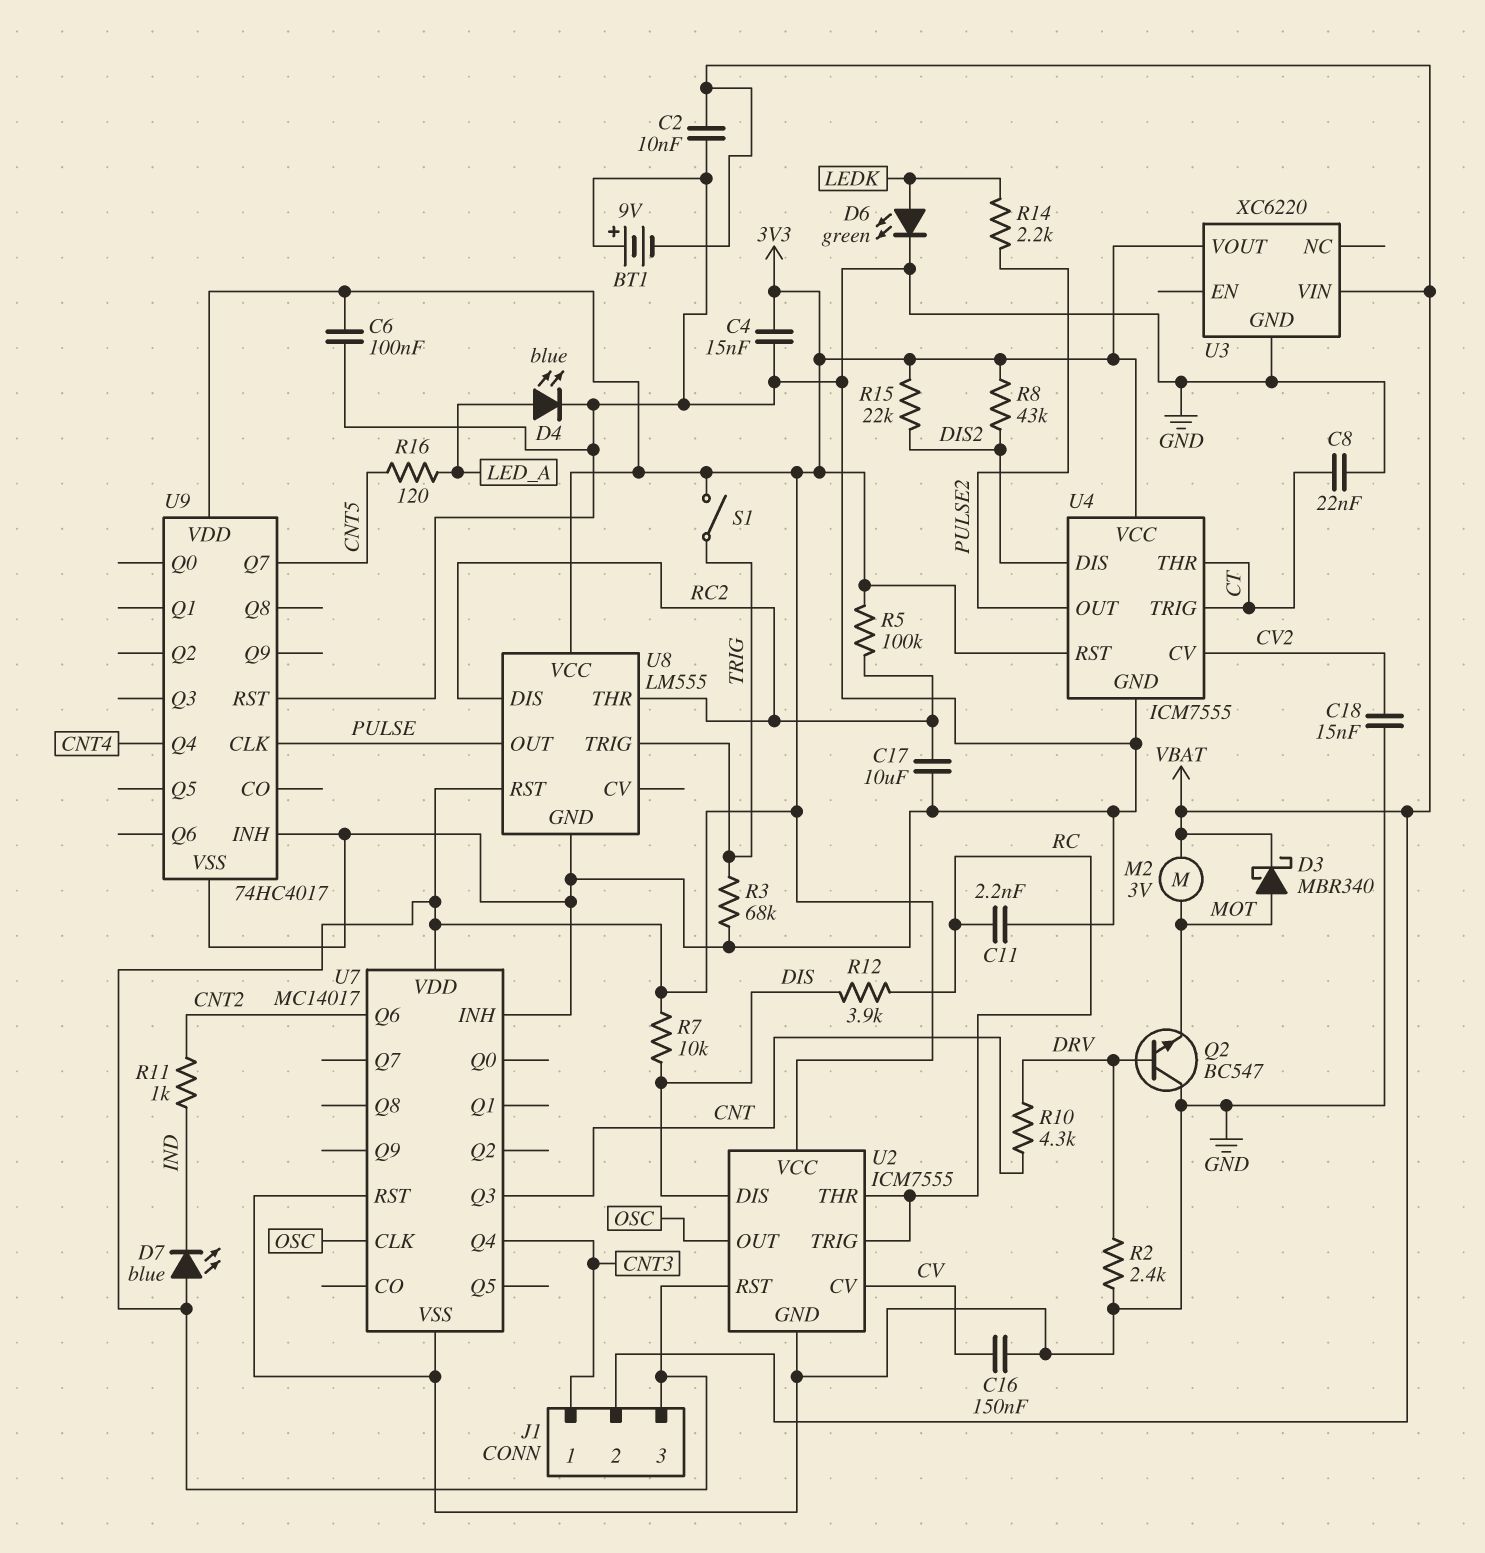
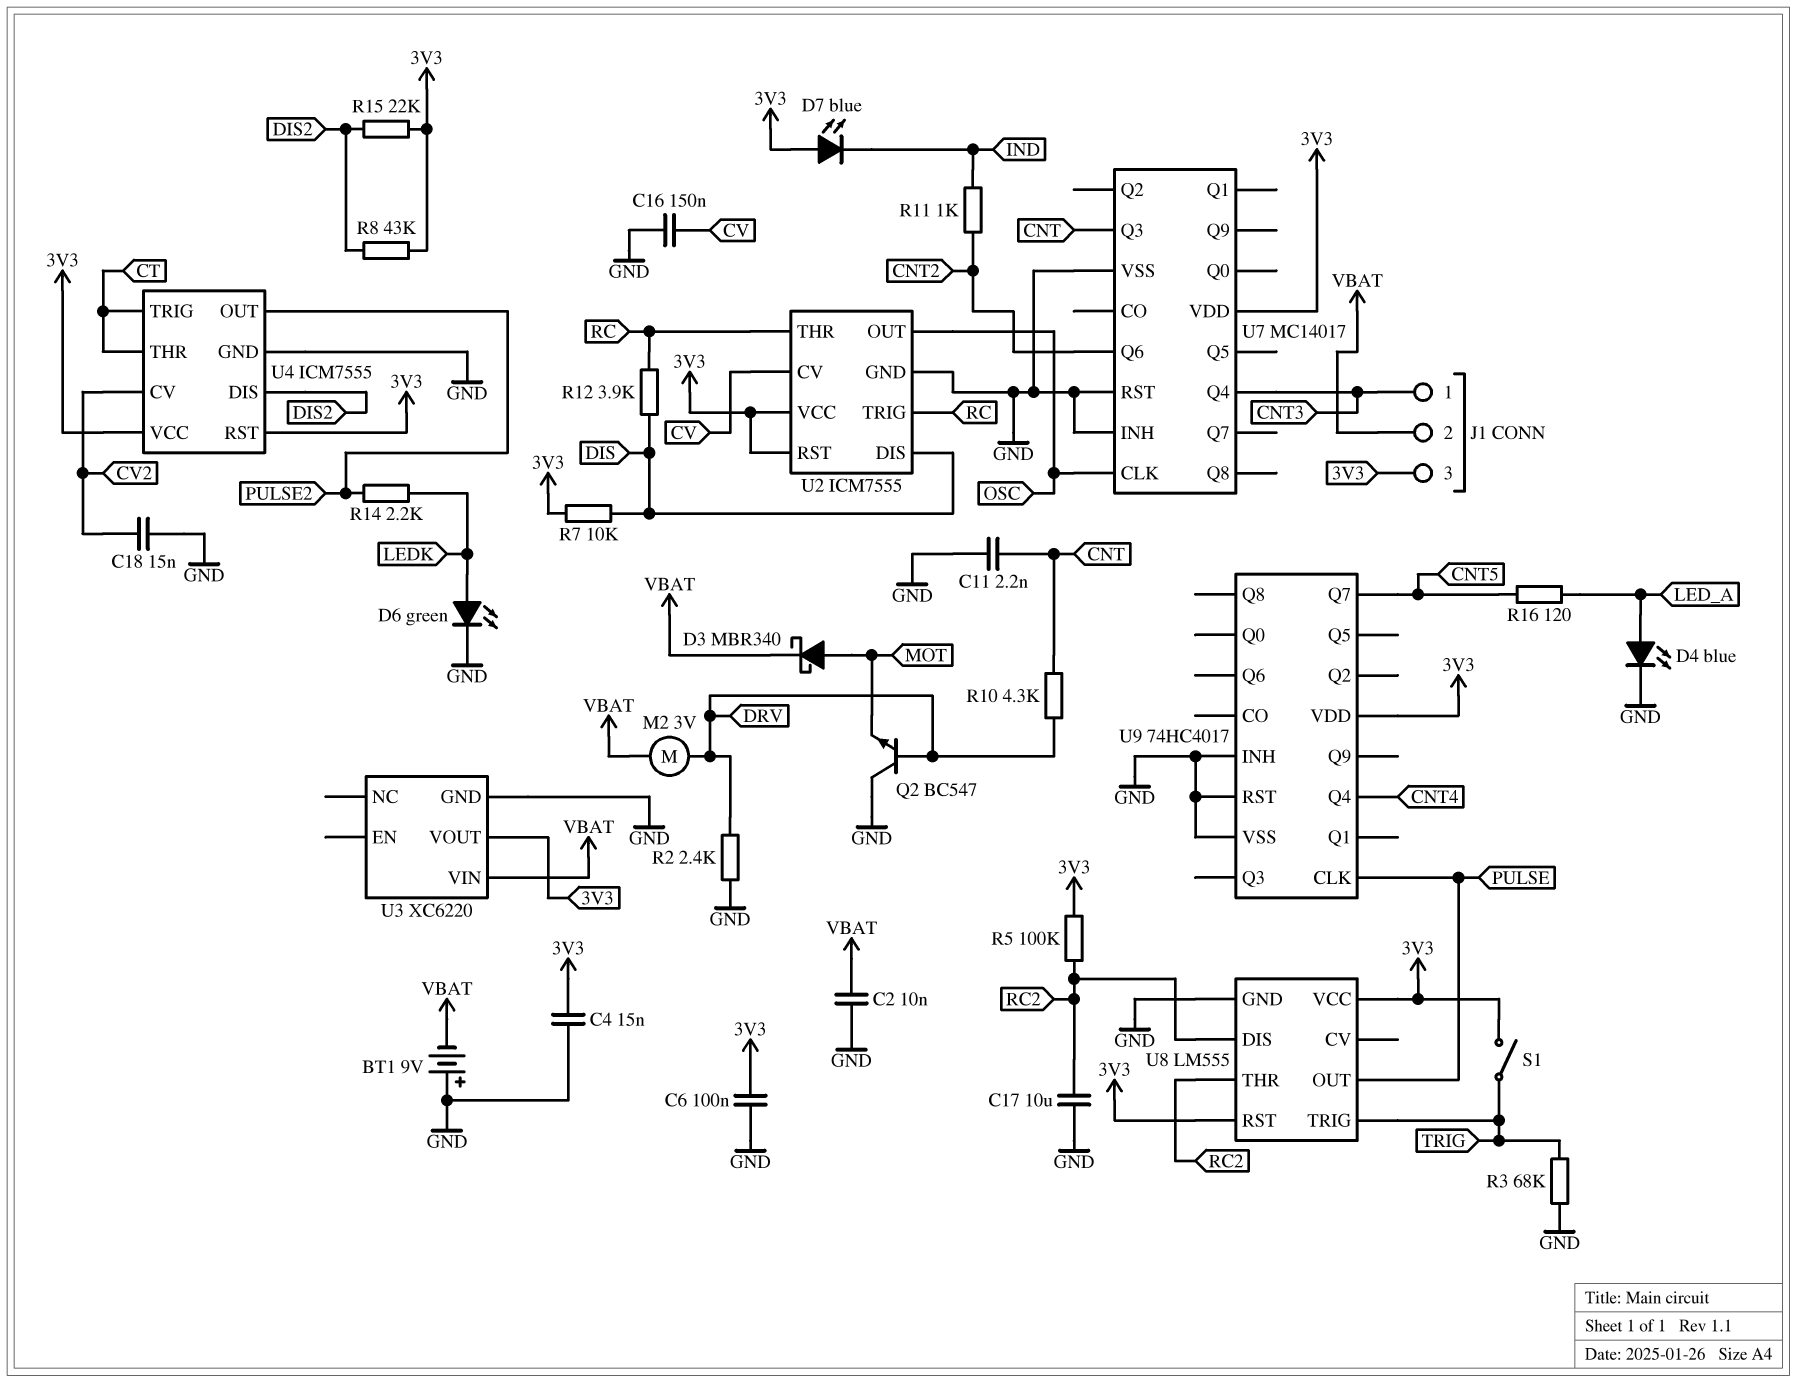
C8: 22nF (CT, GND) -> none
C11: 2.2nF (GND, RC) -> 2.2nF (CNT, GND)
M2: motor 3V (MOT, VBAT) -> motor 3V (DRV, VBAT)

